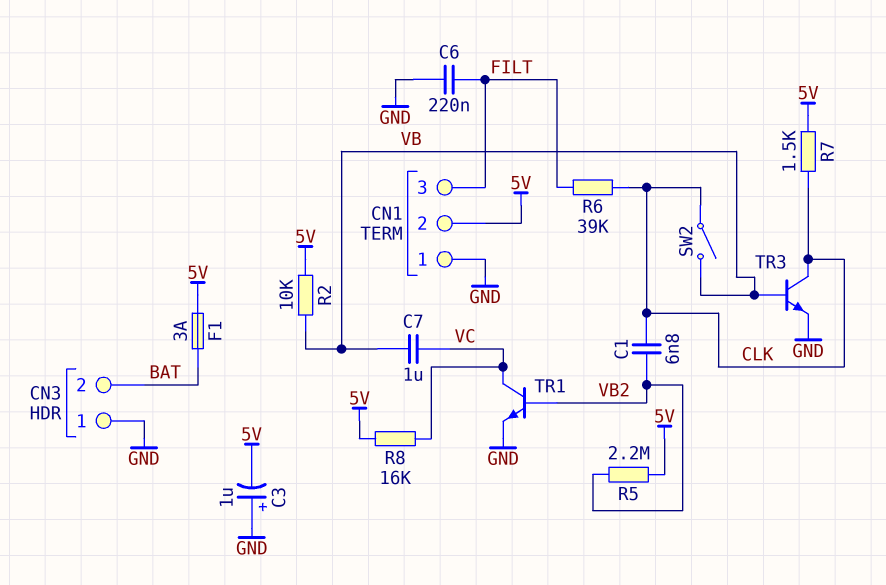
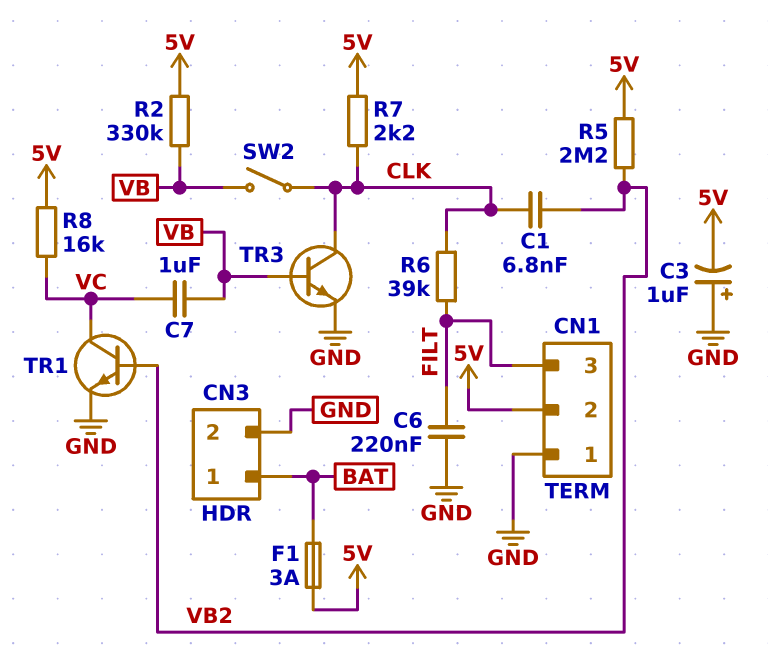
CN3 pin 1: GND -> BAT
CN3 pin 2: BAT -> GND
R2: 10k (5V, VB) -> 330k (5V, VB)
R7: 1.5k (5V, CLK) -> 2.2k (5V, CLK)

